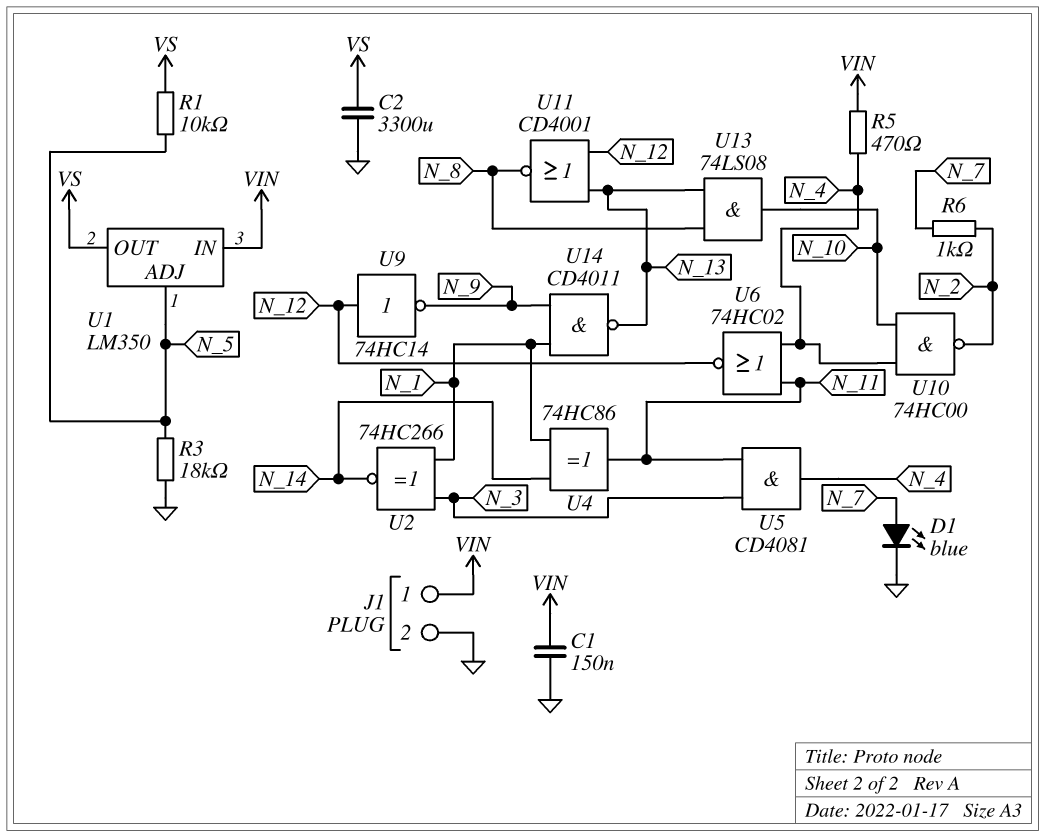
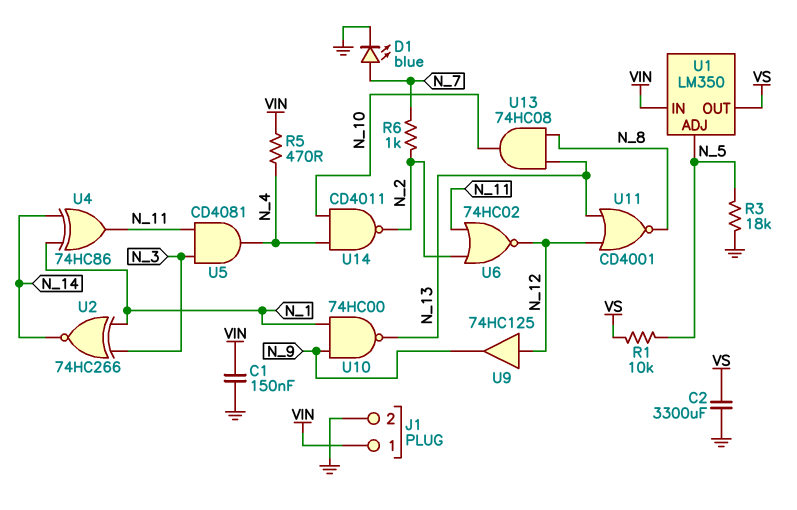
U6: NOR 74HC02 (in N_4, in N_11, out N_12) -> NOR 74HC02 (in N_2, in N_11, out N_12)
U9: NOT 74HC14 (in N_12, out N_9) -> buffer 74HC125 (in N_12, out N_9)
U10: NAND 74HC00 (in N_4, in N_10, out N_2) -> NAND 74HC00 (in N_1, in N_9, out N_13)
U13: AND 74LS08 (in N_8, in N_13, out N_10) -> AND 74HC08 (in N_8, in N_13, out N_10)
U14: NAND CD4011 (in N_1, in N_9, out N_13) -> NAND CD4011 (in N_4, in N_10, out N_2)

